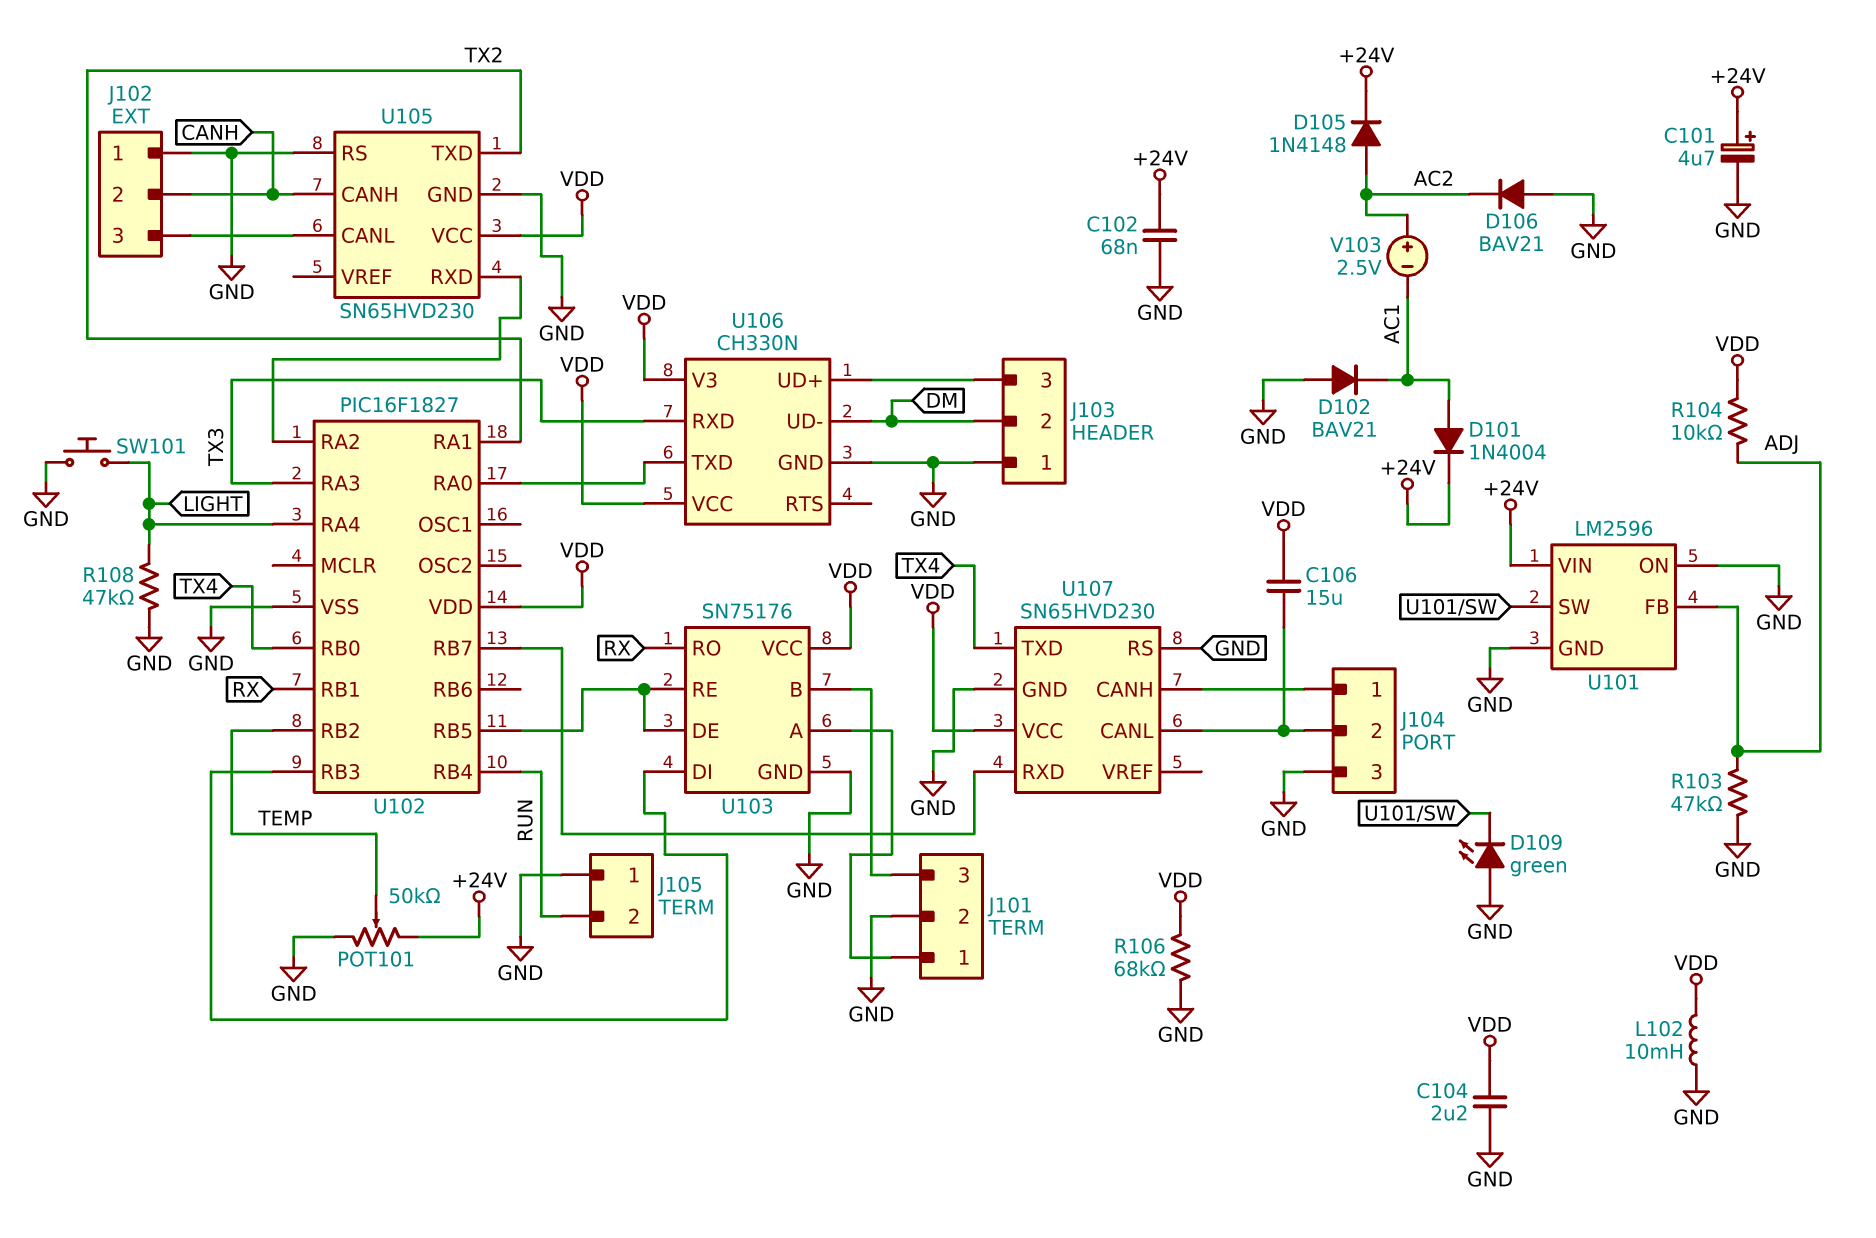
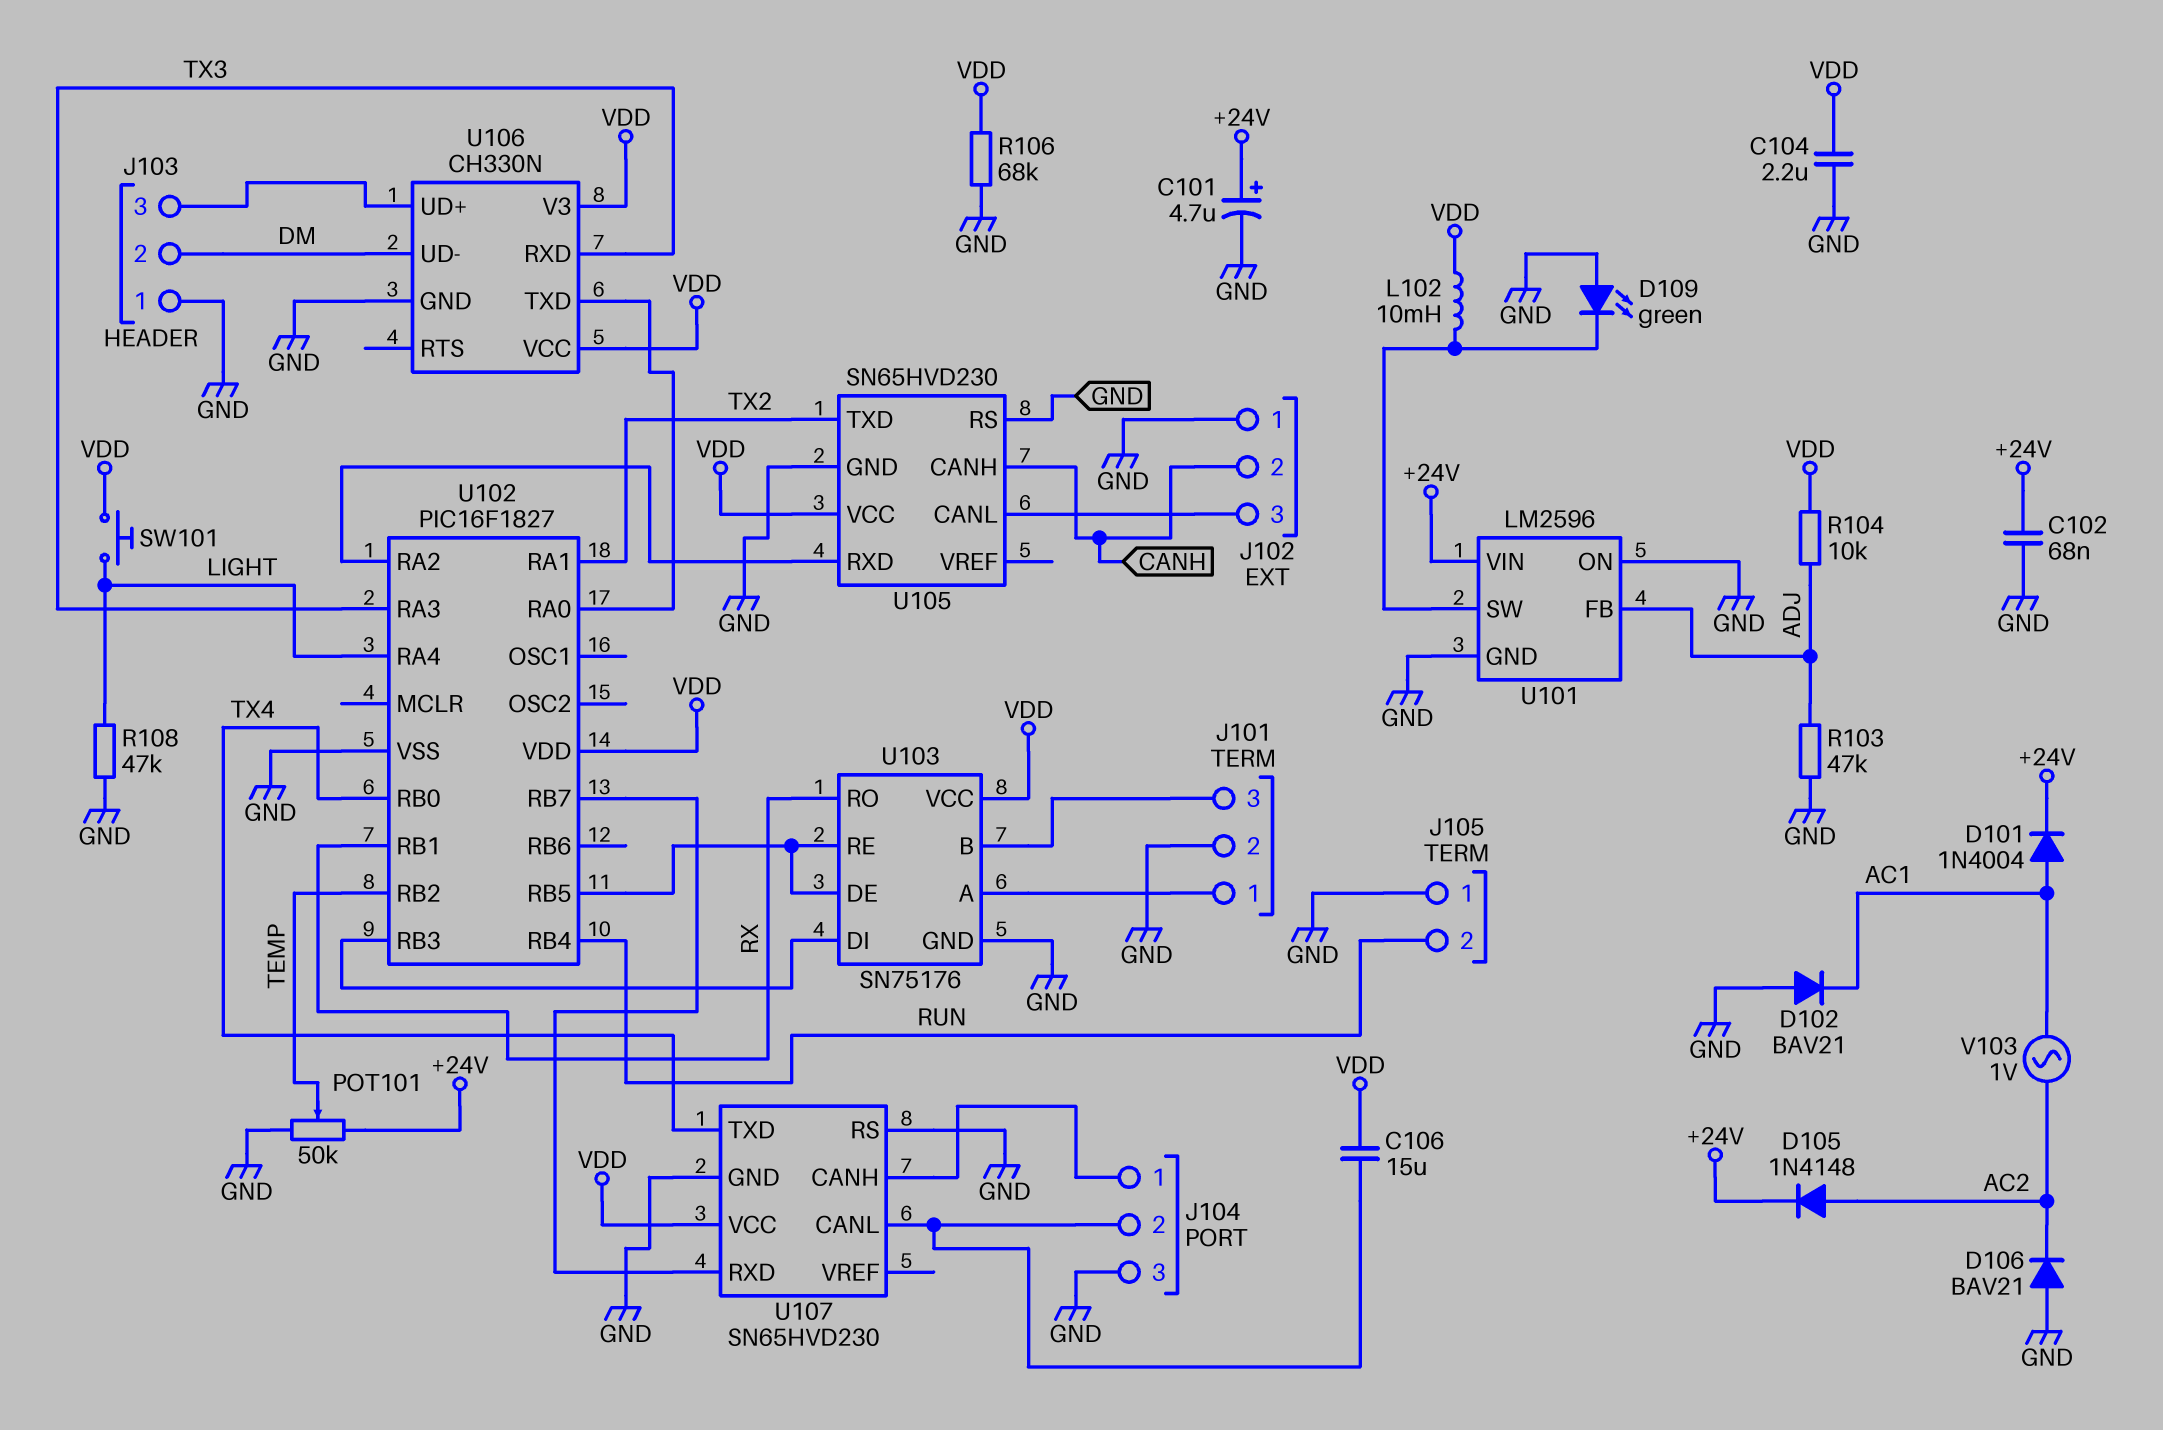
L102: 10mH (GND, VDD) -> 10mH (U101/SW, VDD)
SW101: button (GND, LIGHT) -> button (LIGHT, VDD)
V103: 2.5V (plus AC2, minus AC1) -> AC 1V (AC1, AC2)

